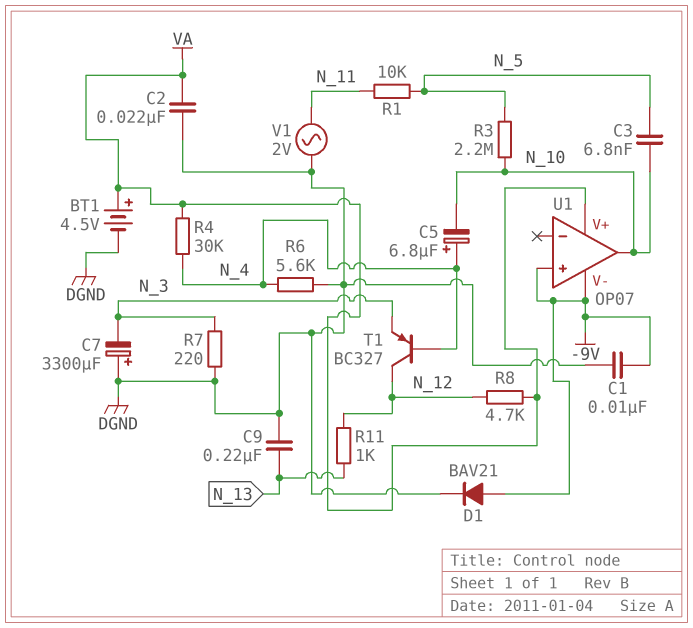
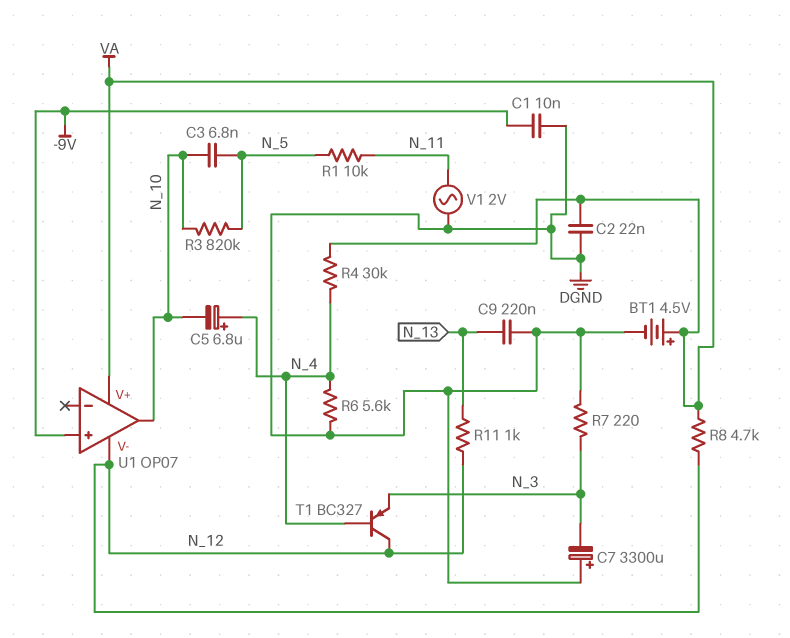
D1: diode BAV21 (A -9V, K DGND) -> none
R3: 2.2M (N_5, N_10) -> 820k (N_5, N_10)
U1 pin V-: -9V -> N_12

